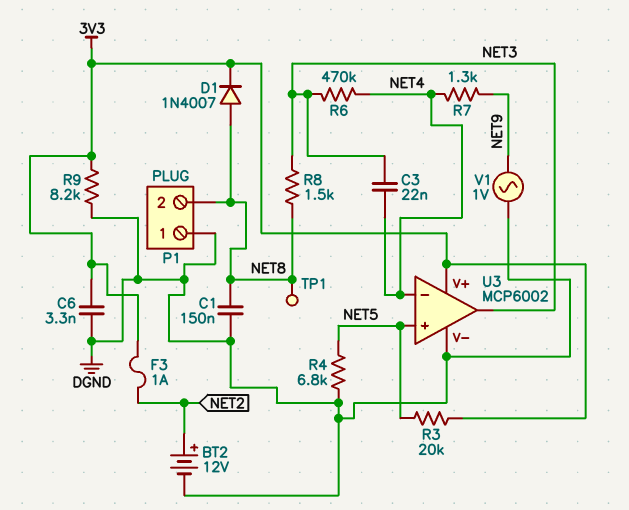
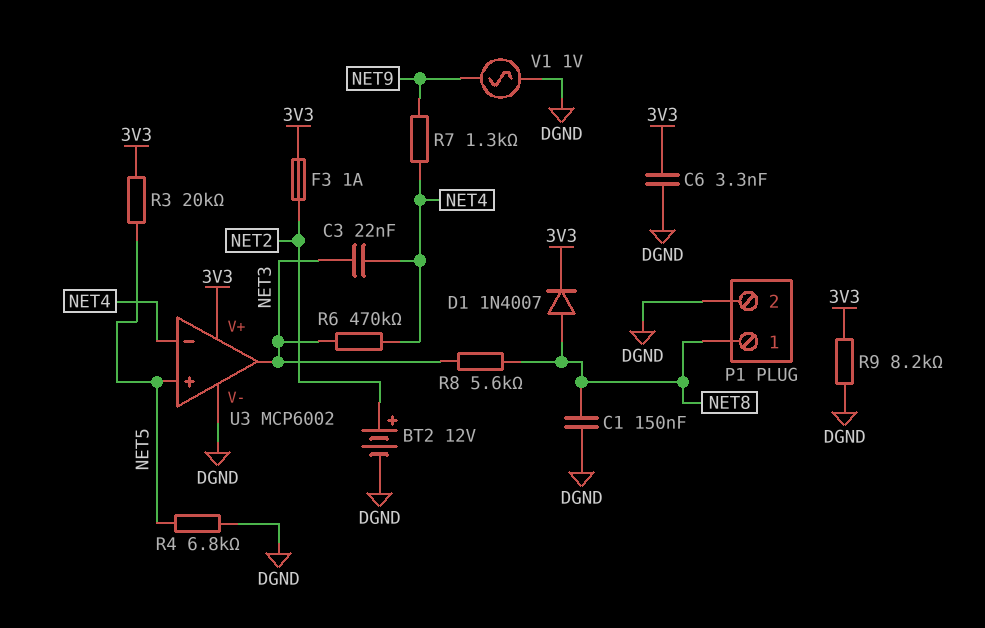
P1 pin 1: DGND -> NET8
P1 pin 2: NET8 -> DGND
R8: 1.5k (NET3, NET8) -> 5.6k (NET3, NET8)
TP1: test point (NET8) -> none

